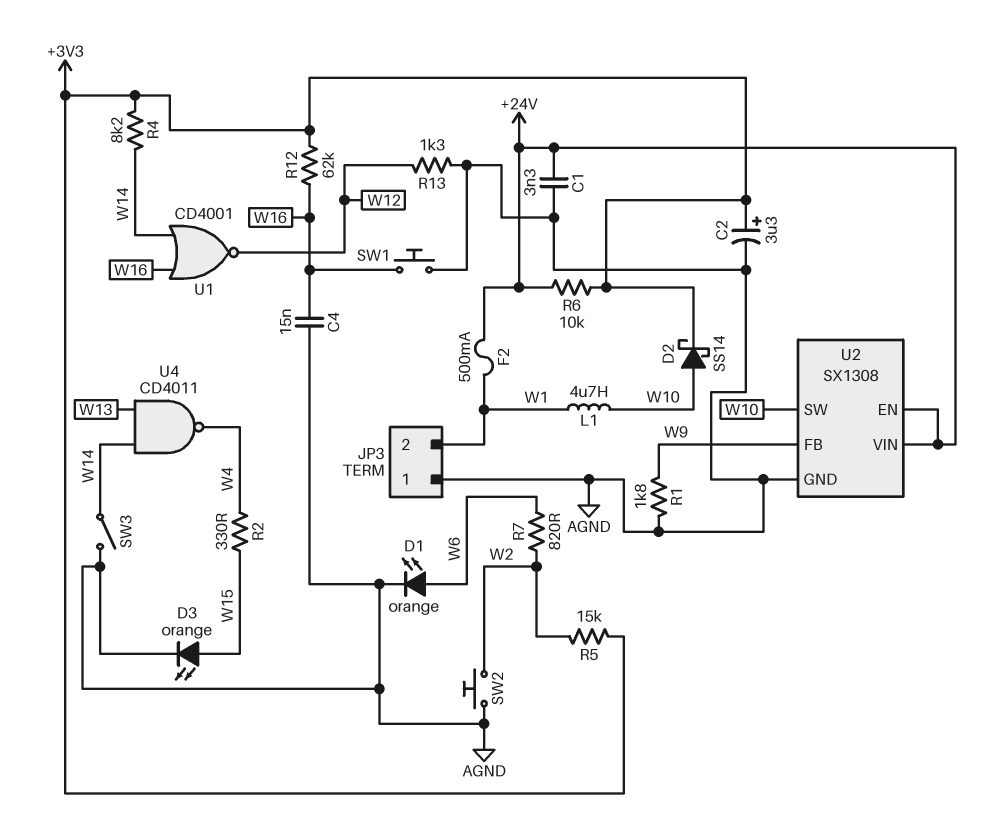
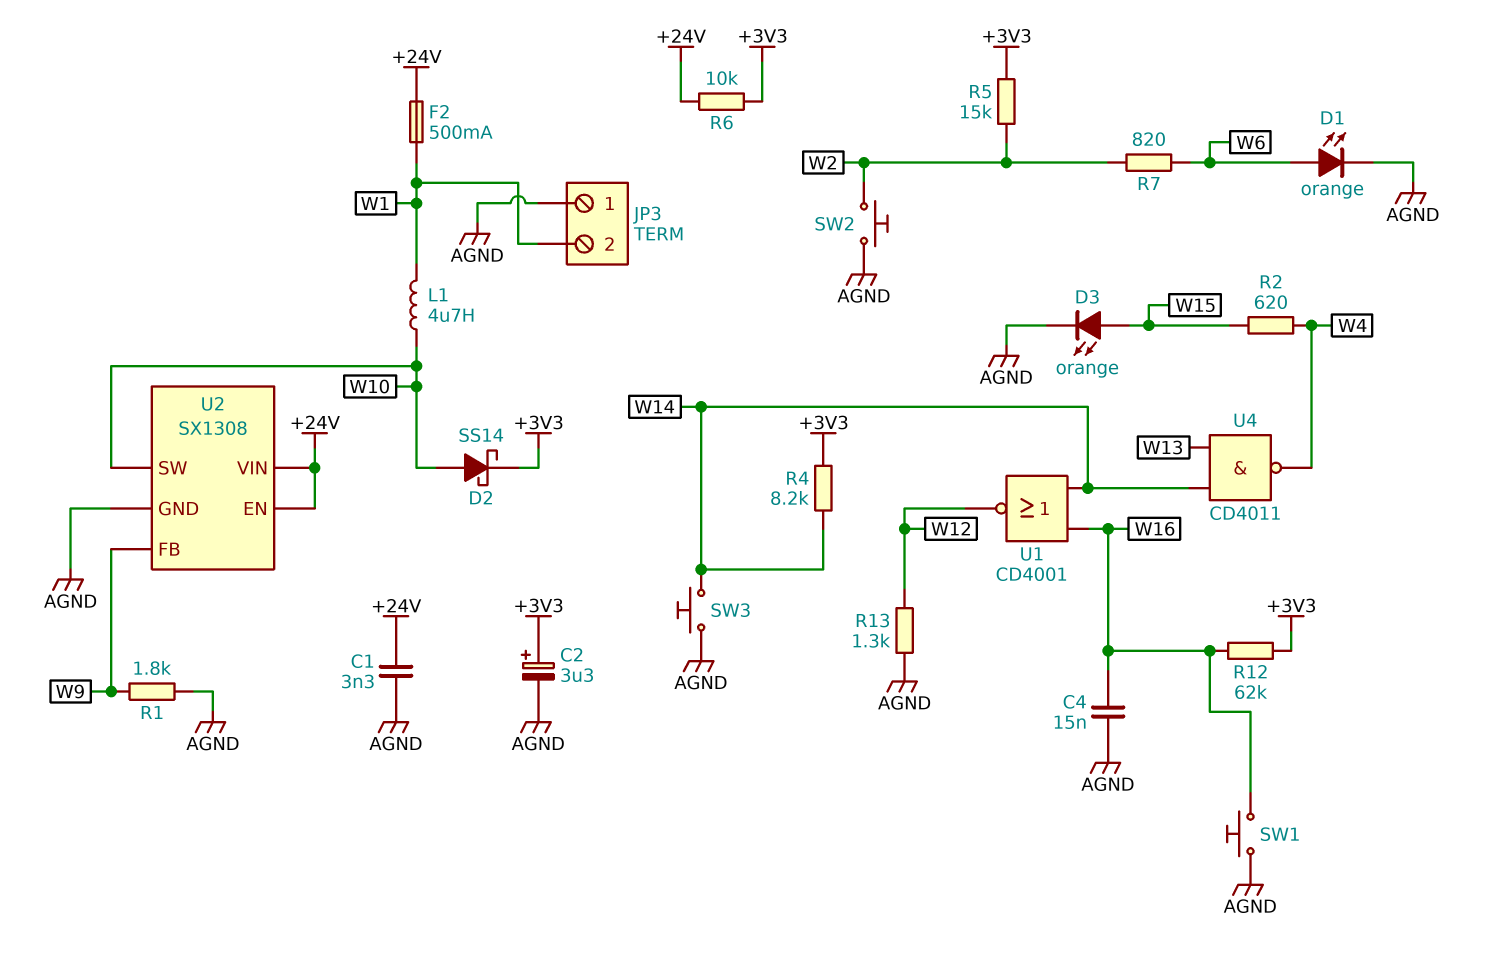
R2: 330 (W4, W15) -> 620 (W4, W15)
SW3: switch (AGND, W14) -> button (AGND, W14)

